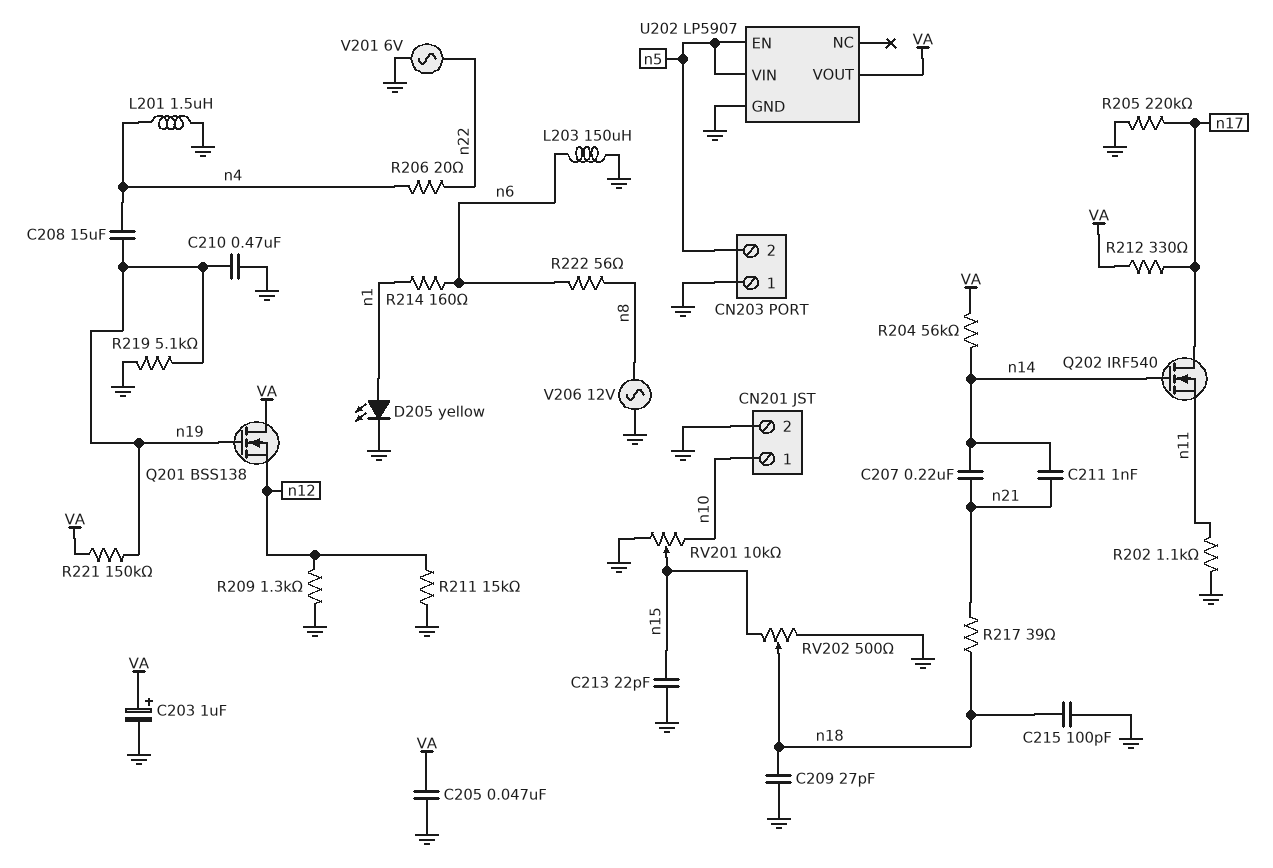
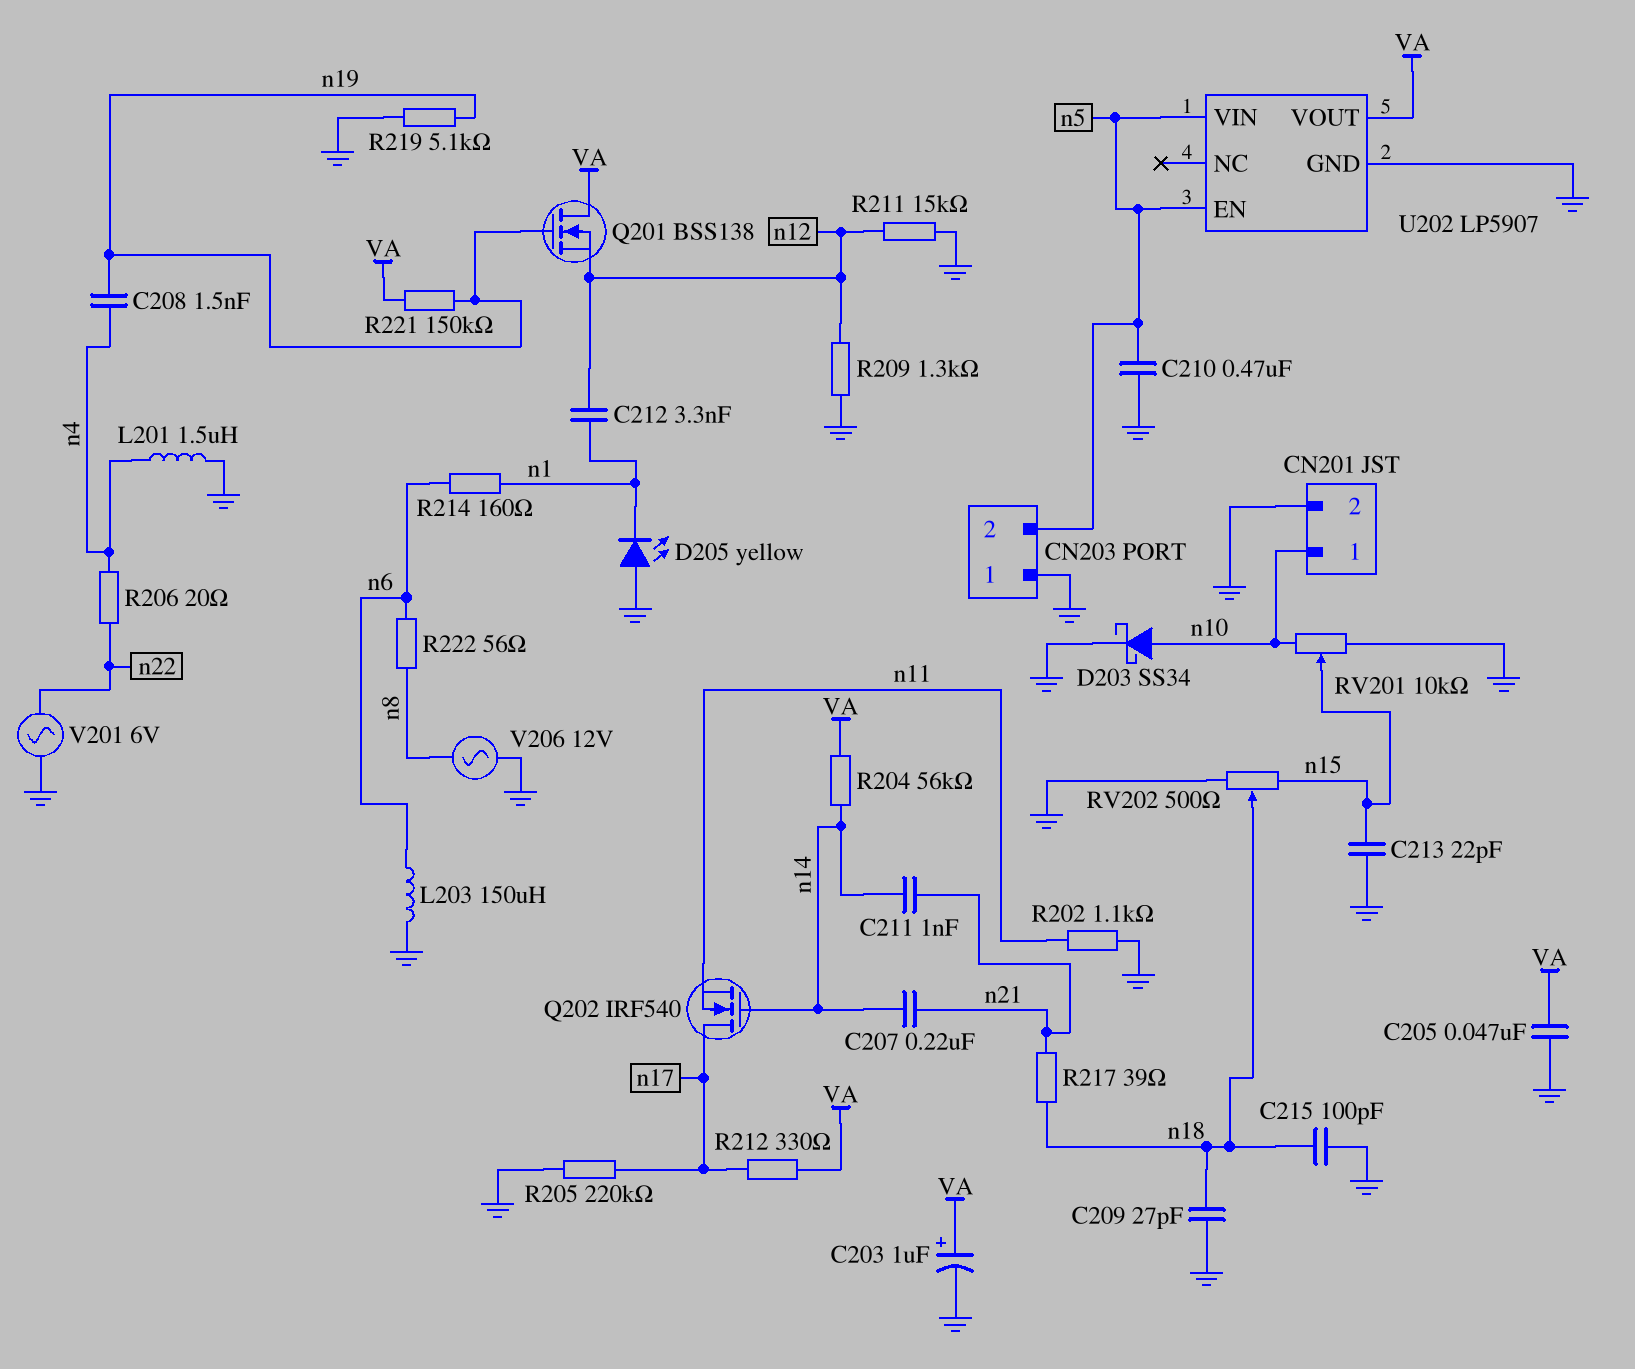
C208: 15uF (n4, n19) -> 1.5nF (n4, n19)
C210: 470nF (GND, n19) -> 470nF (GND, n5)
C212: none -> 3.3nF (n1, n12)
D203: none -> schottky SS34 (A n10, K GND)
D205: LED yellow (A n1, K GND) -> LED yellow (A GND, K n1)

